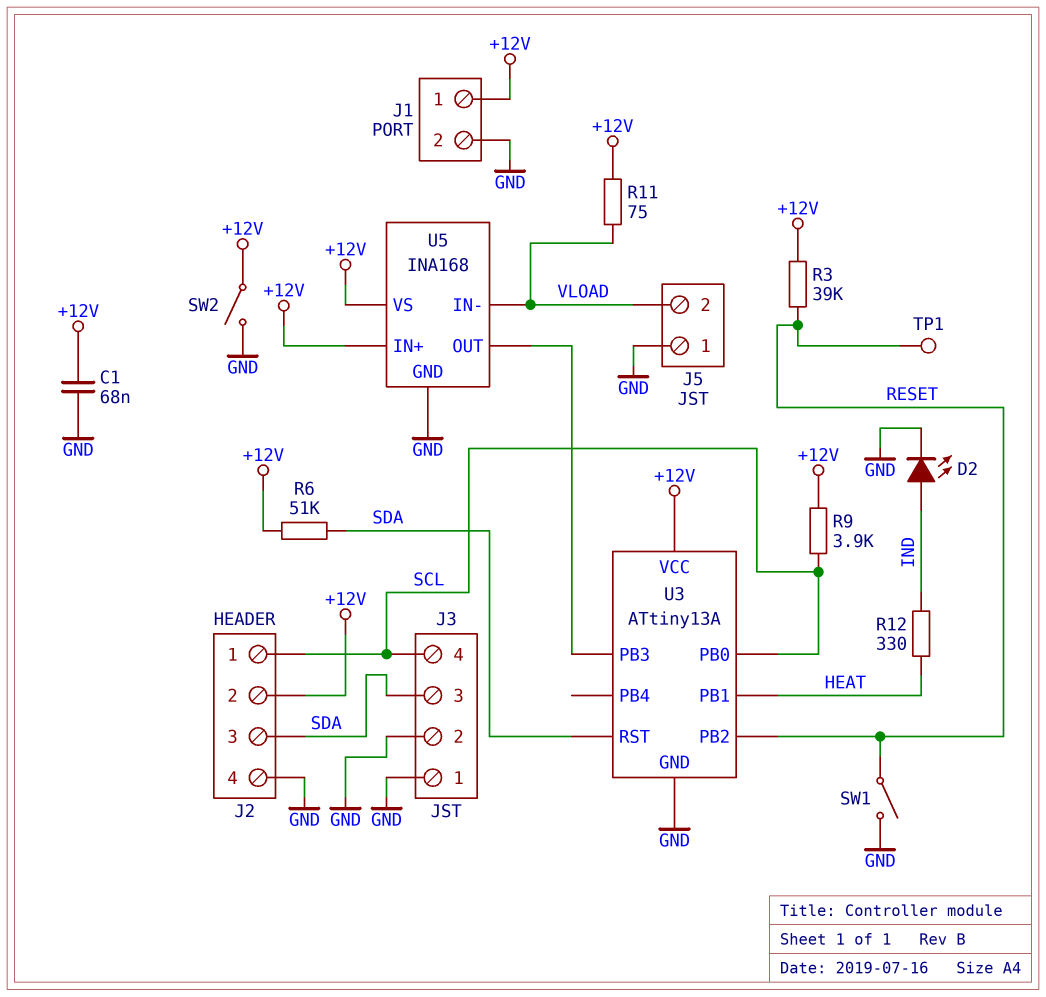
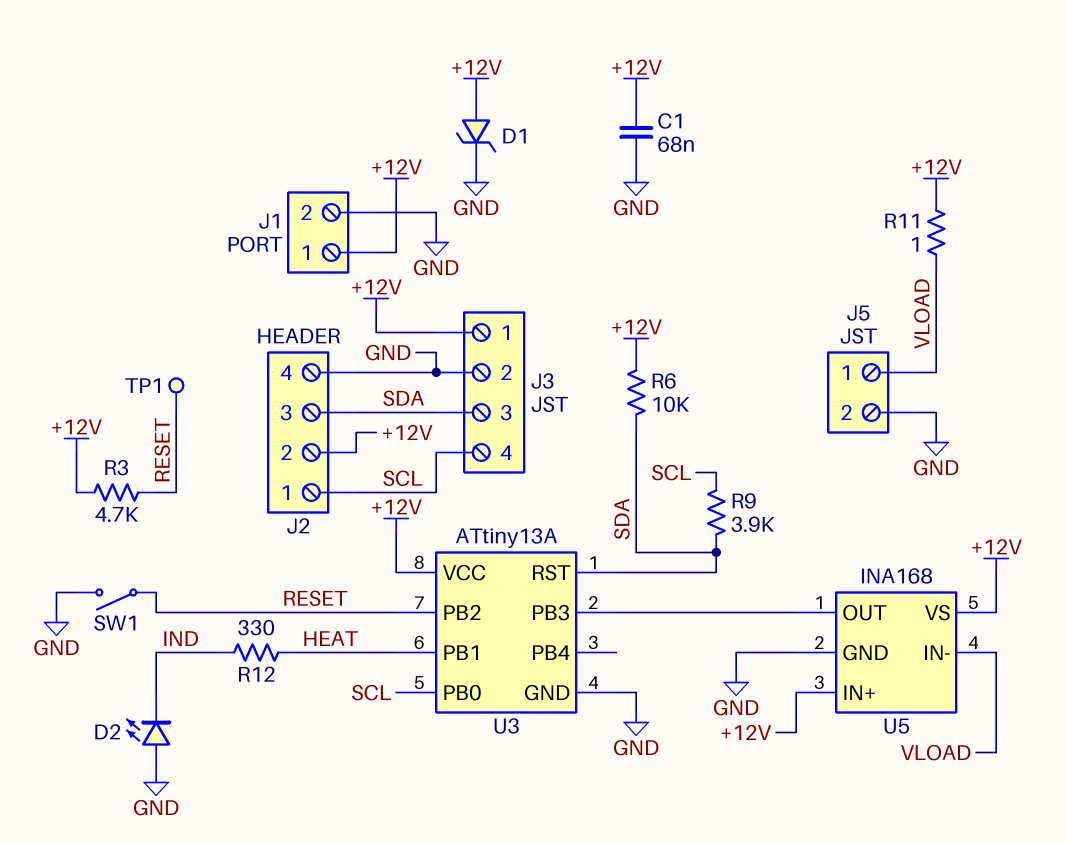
D1: none -> zener (A +12V, K GND)
D2: LED (A IND, K GND) -> LED (A GND, K IND)
J3 pin 1: GND -> +12V
J5 pin 1: GND -> VLOAD
J5 pin 2: VLOAD -> GND
R3: 39k (+12V, RESET) -> 4.7k (+12V, RESET)
R6: 51k (+12V, SDA) -> 10k (+12V, SDA)
R9: 3.9k (+12V, SCL) -> 3.9k (SCL, SDA)
R11: 75 (+12V, VLOAD) -> 1 (+12V, VLOAD)
SW2: switch (+12V, GND) -> none

